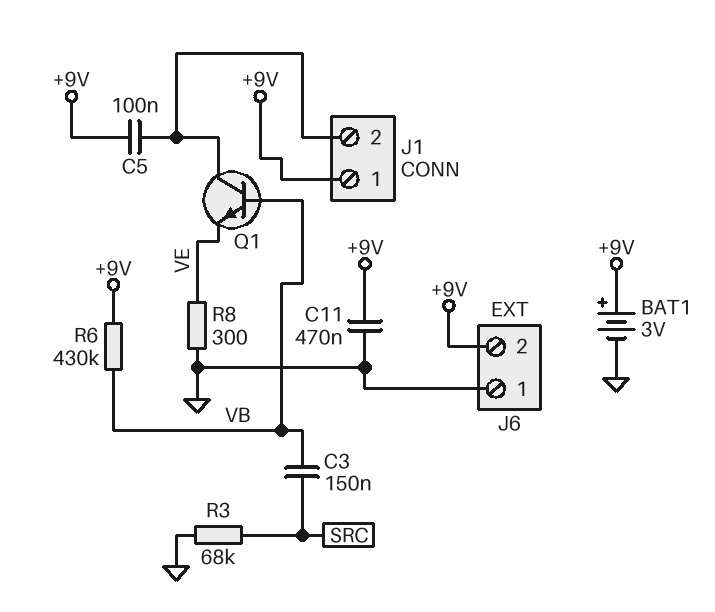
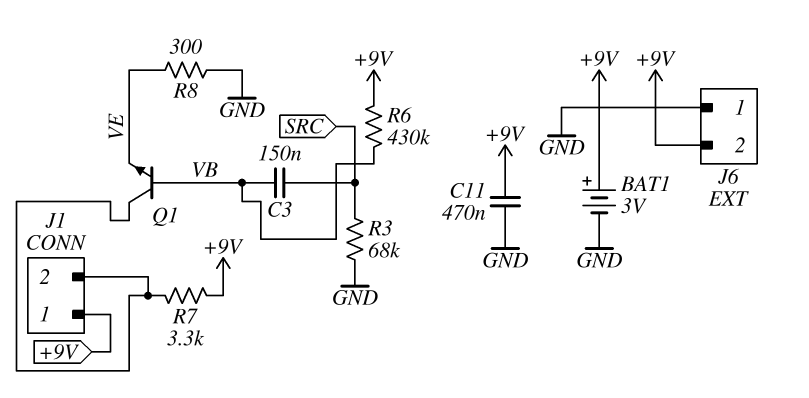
C5: 100nF (+9V, J1/2) -> none
R7: none -> 3.3k (+9V, J1/2)

